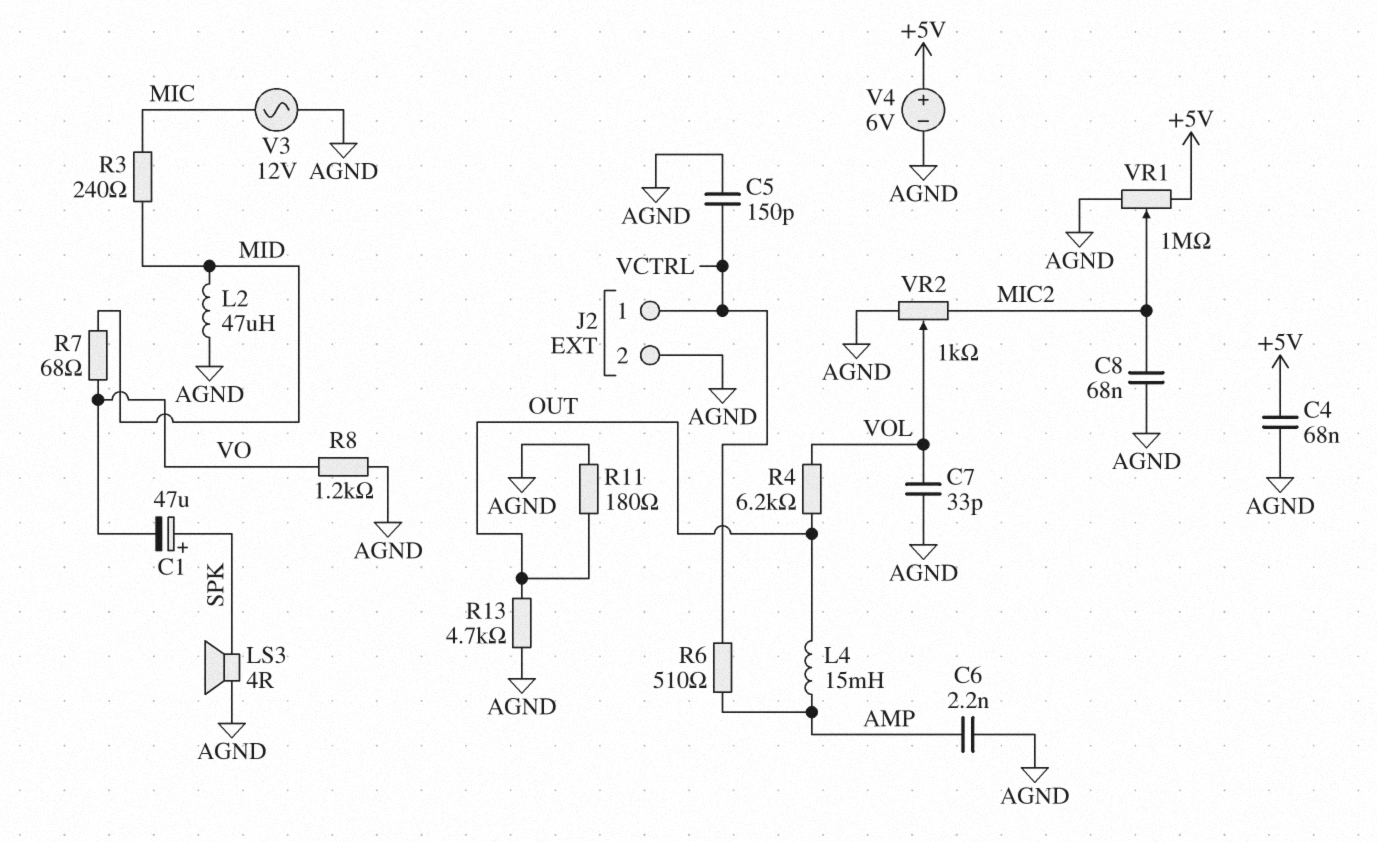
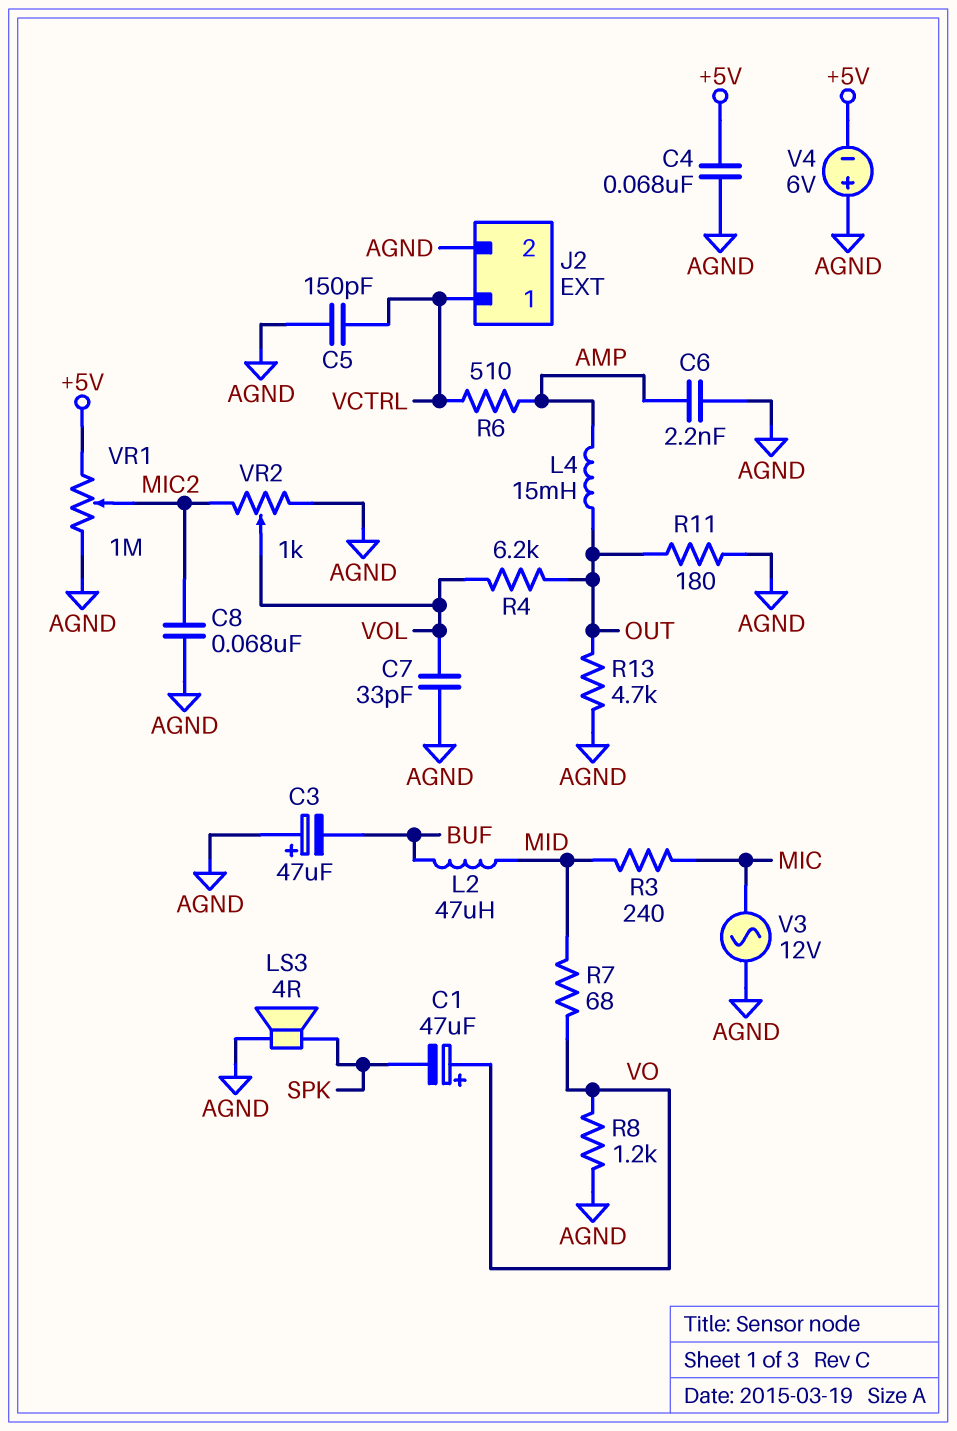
C1: 47uF (plus SPK, minus VO) -> 47uF (plus VO, minus SPK)
C3: none -> 47uF (plus AGND, minus BUF)
L2: 47uH (AGND, MID) -> 47uH (BUF, MID)
V4: 6V (plus +5V, minus AGND) -> 6V (plus AGND, minus +5V)

